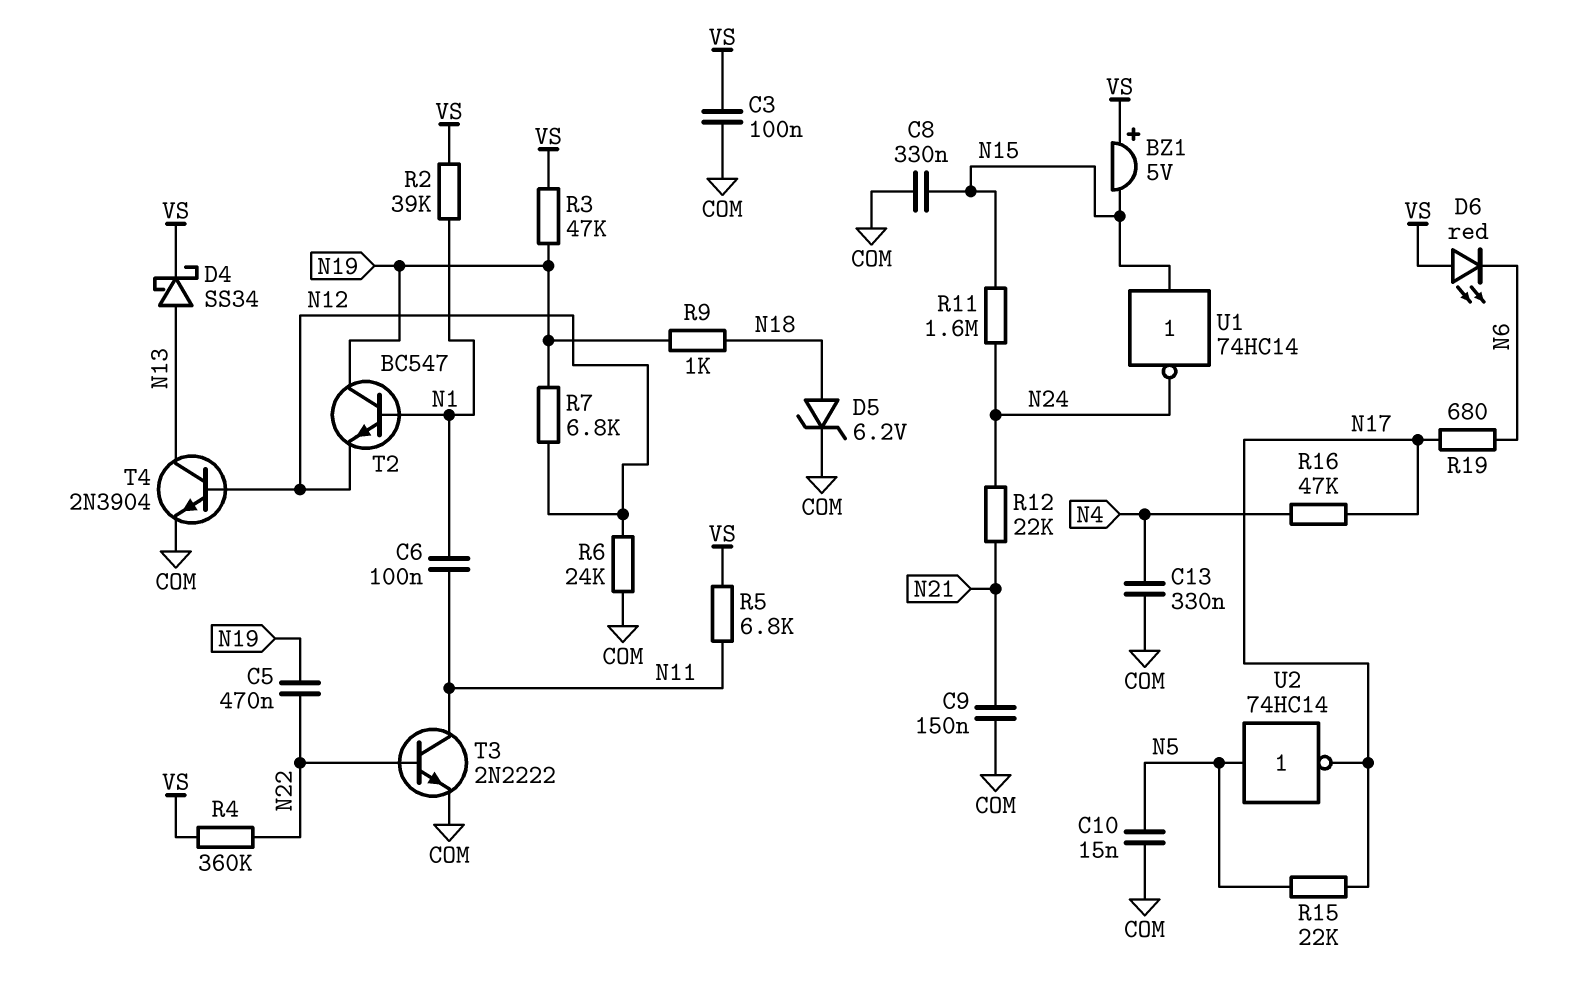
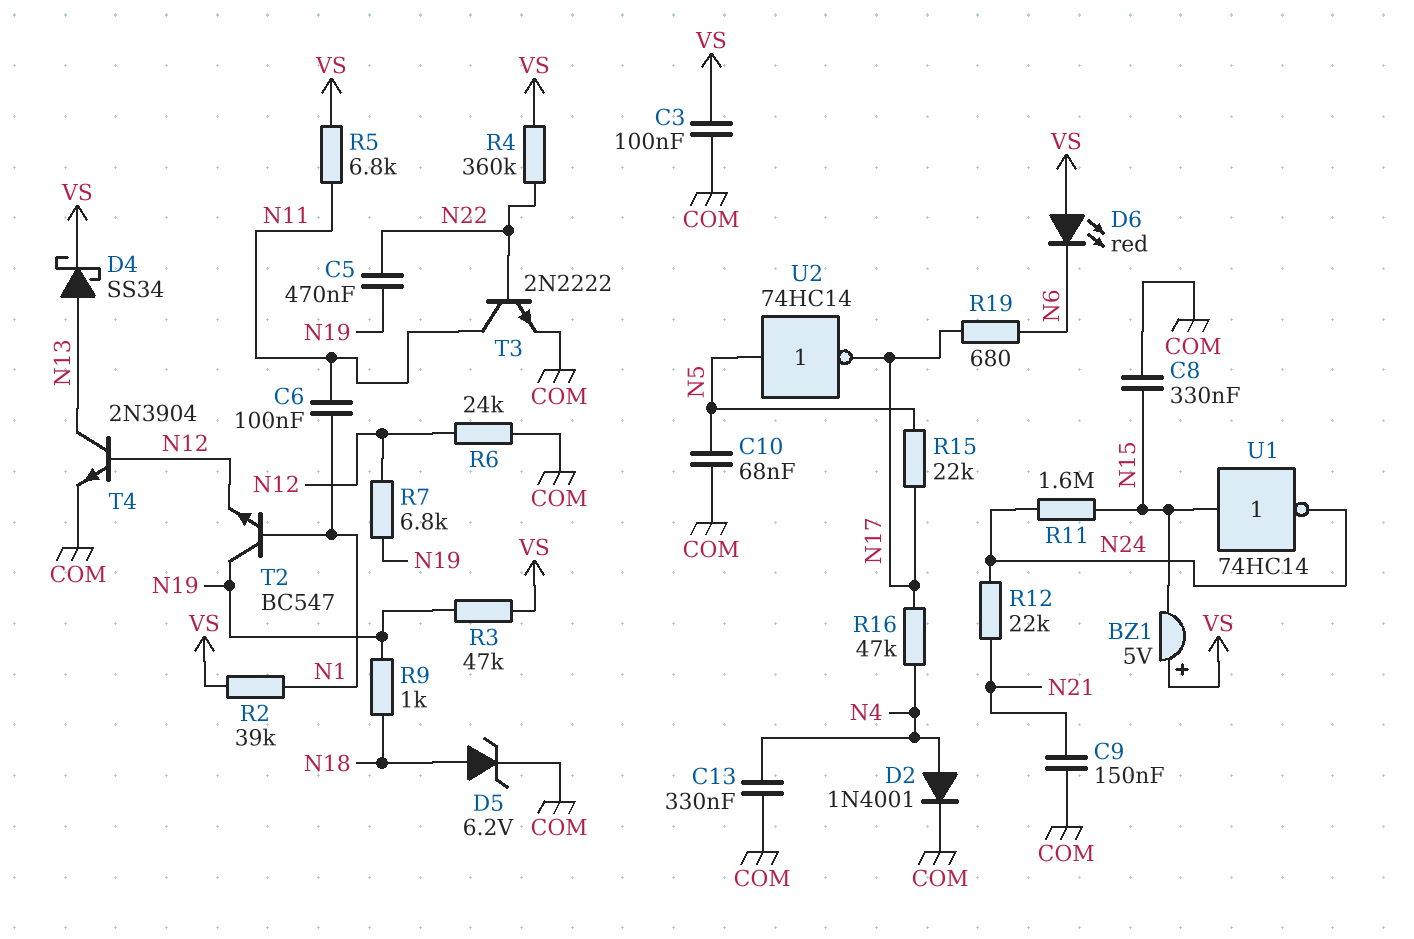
C10: 15nF (COM, N5) -> 68nF (COM, N5)
D2: none -> diode 1N4001 (A N4, K COM)

